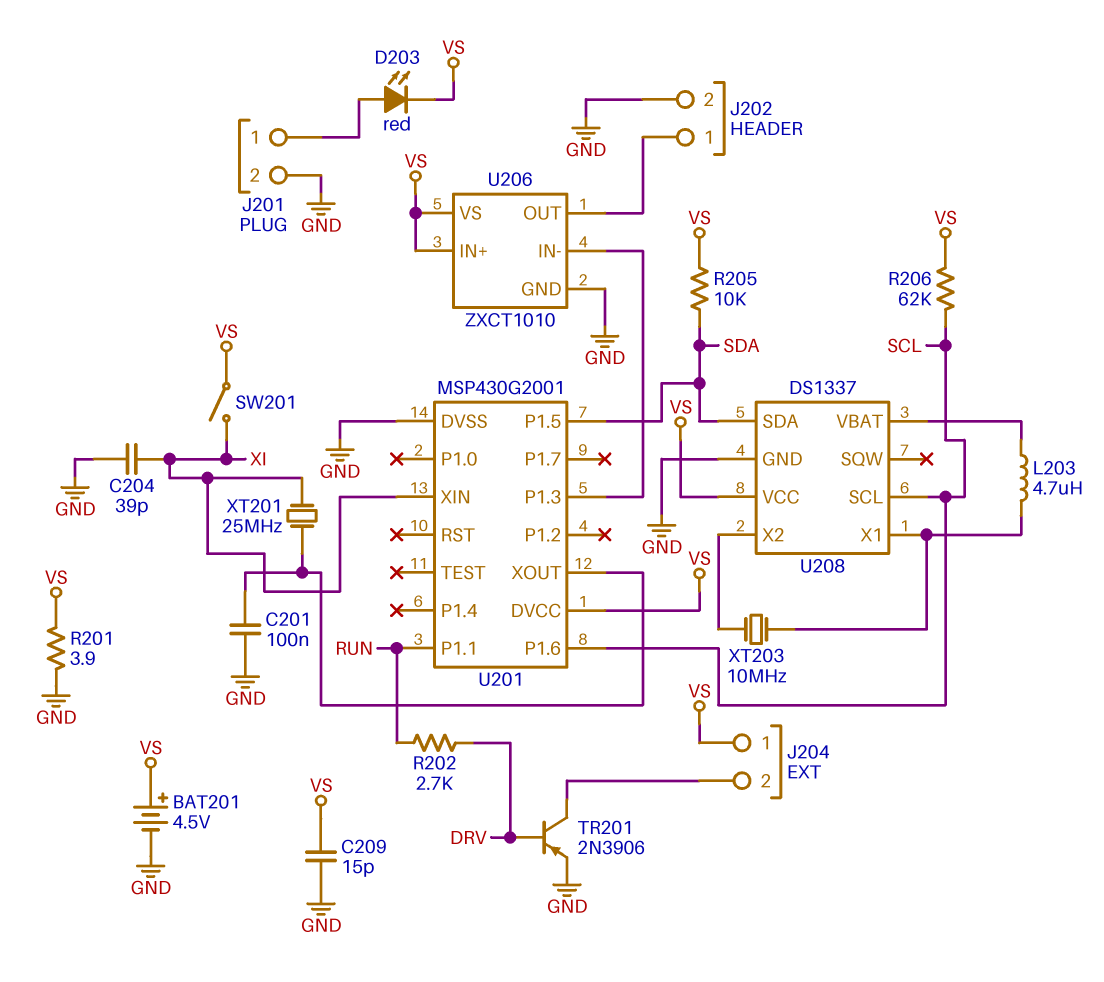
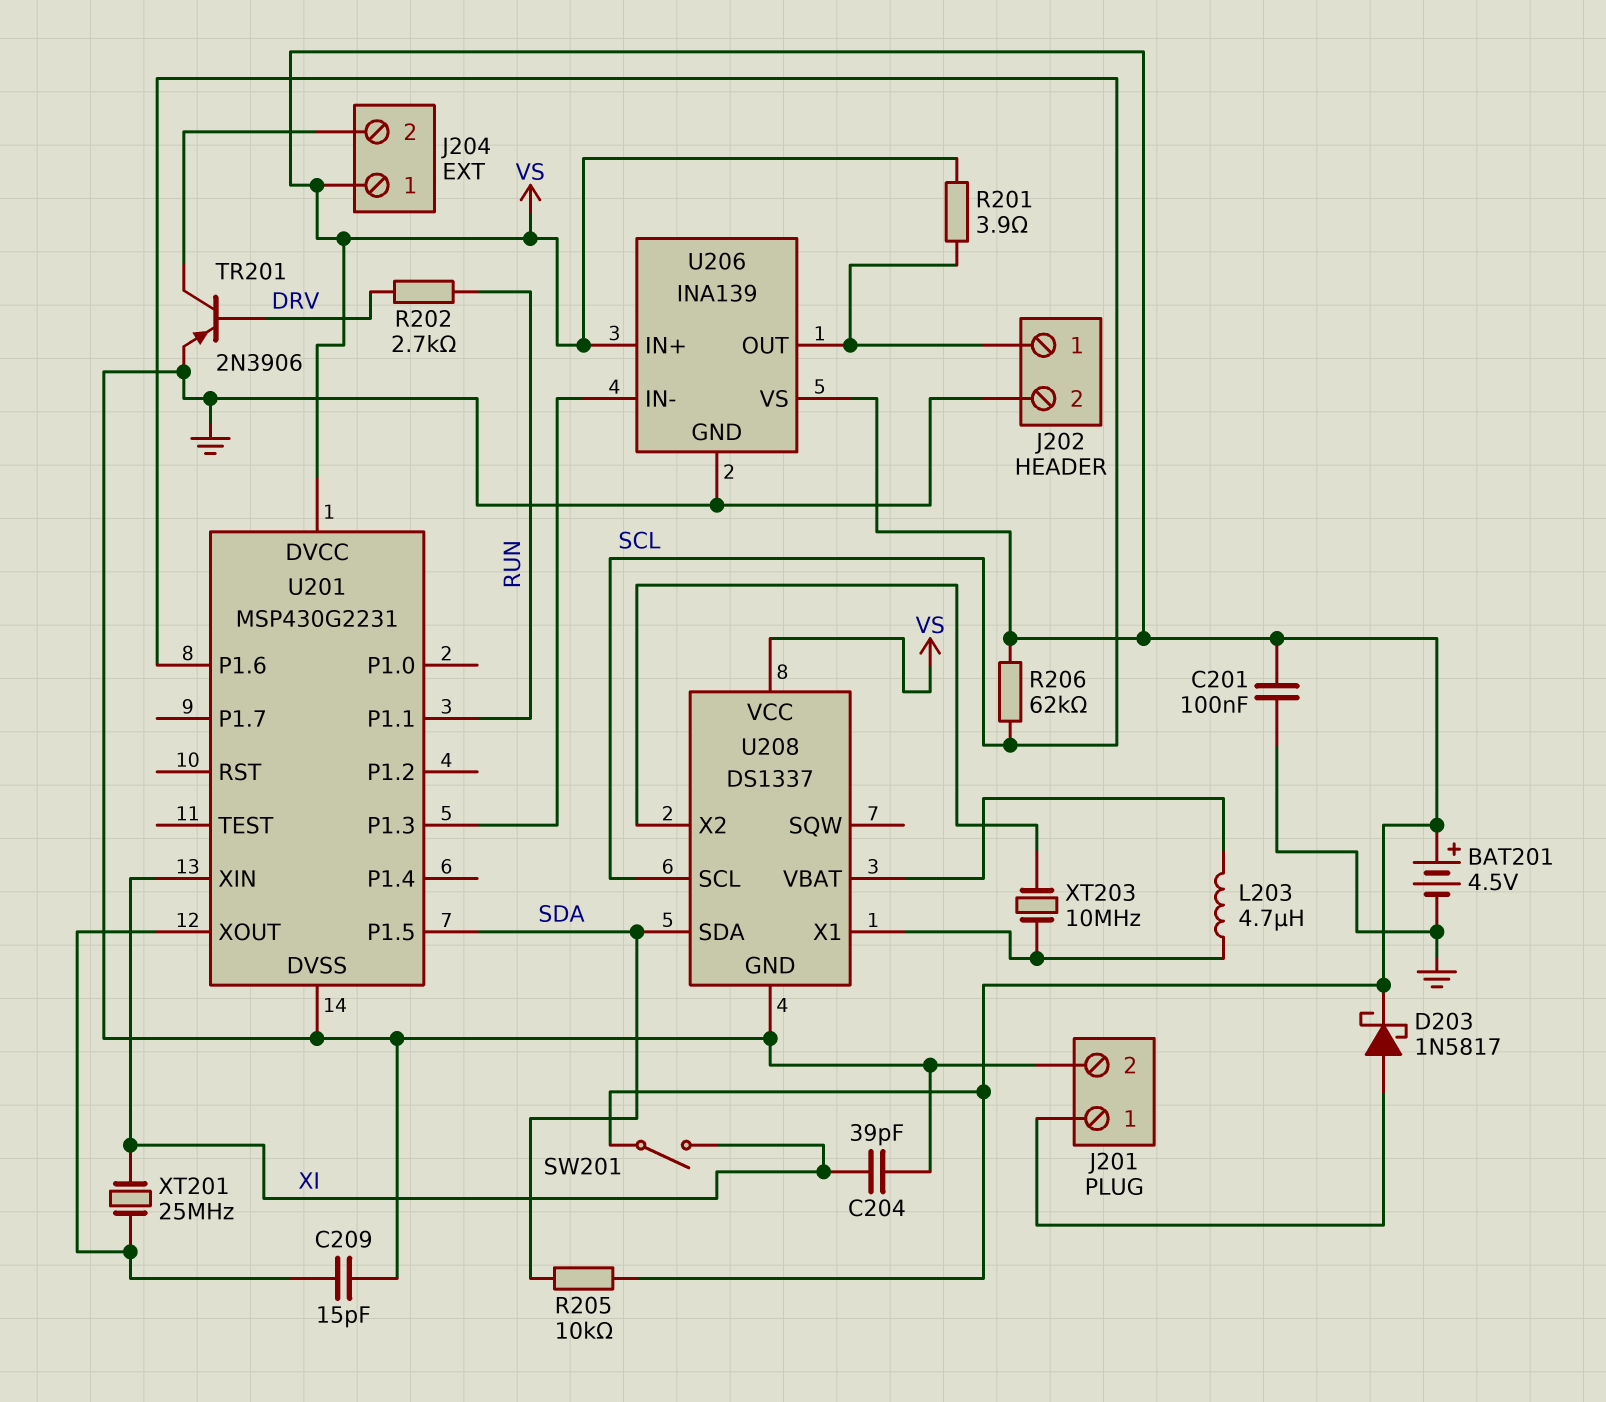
C201: 100nF (GND, U201/XOUT) -> 100nF (GND, VS)
C209: 15pF (GND, VS) -> 15pF (GND, U201/XOUT)
D203: LED red (A J201/1, K VS) -> schottky 1N5817 (A J201/1, K VS)
R201: 3.9 (GND, VS) -> 3.9 (J202/1, VS)
U201: MSP430G2001 -> MSP430G2231
U206: ZXCT1010 -> INA139

